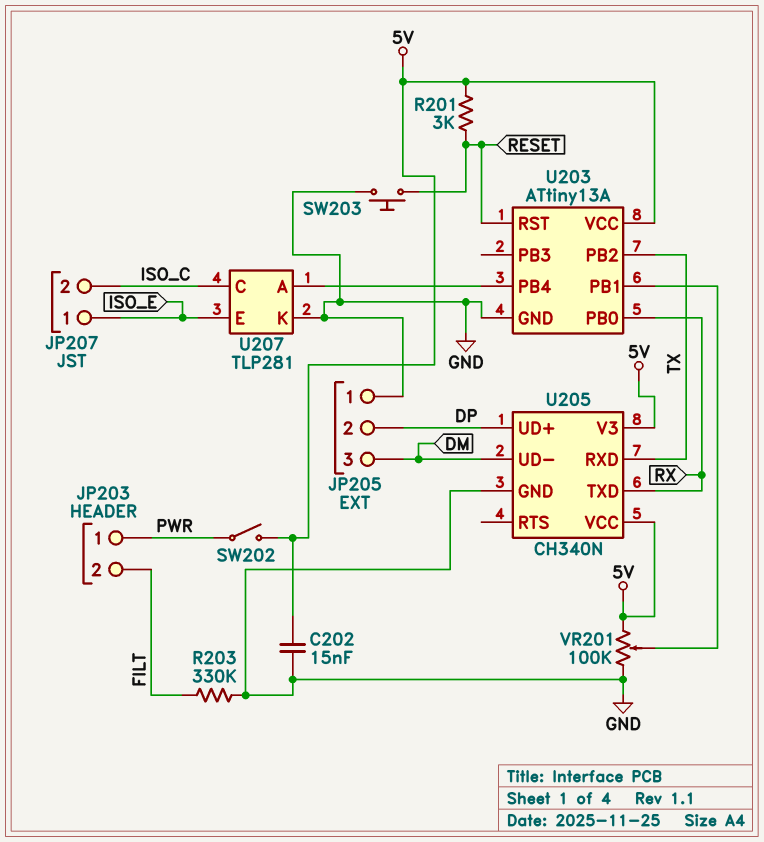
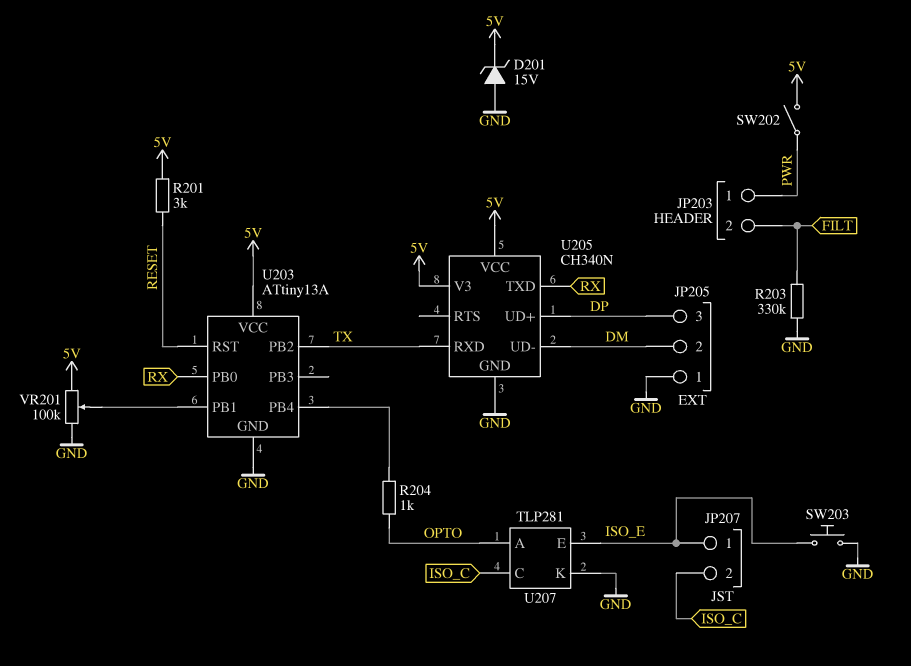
C202: 15nF (5V, GND) -> none
D201: none -> zener 15V (A GND, K 5V)
JP205 pin 2: DP -> DM
JP205 pin 3: DM -> DP
R204: none -> 1k (OPTO, U203/PB4)
SW203: button (GND, RESET) -> button (GND, ISO_E)
U207 pin A: U203/PB4 -> OPTO

